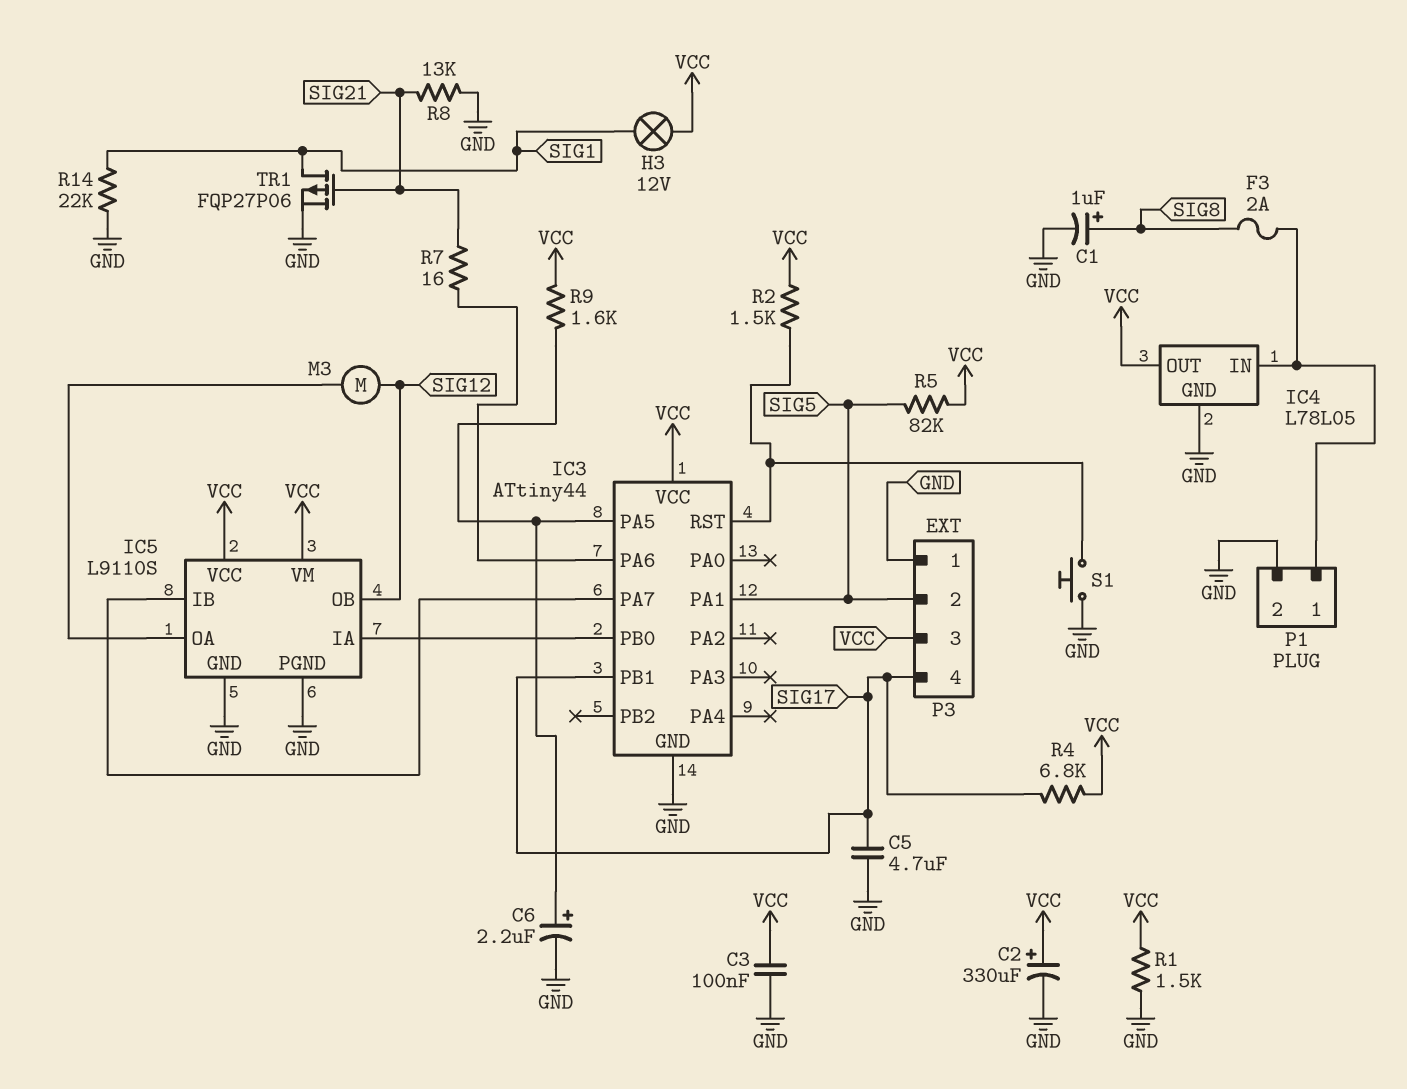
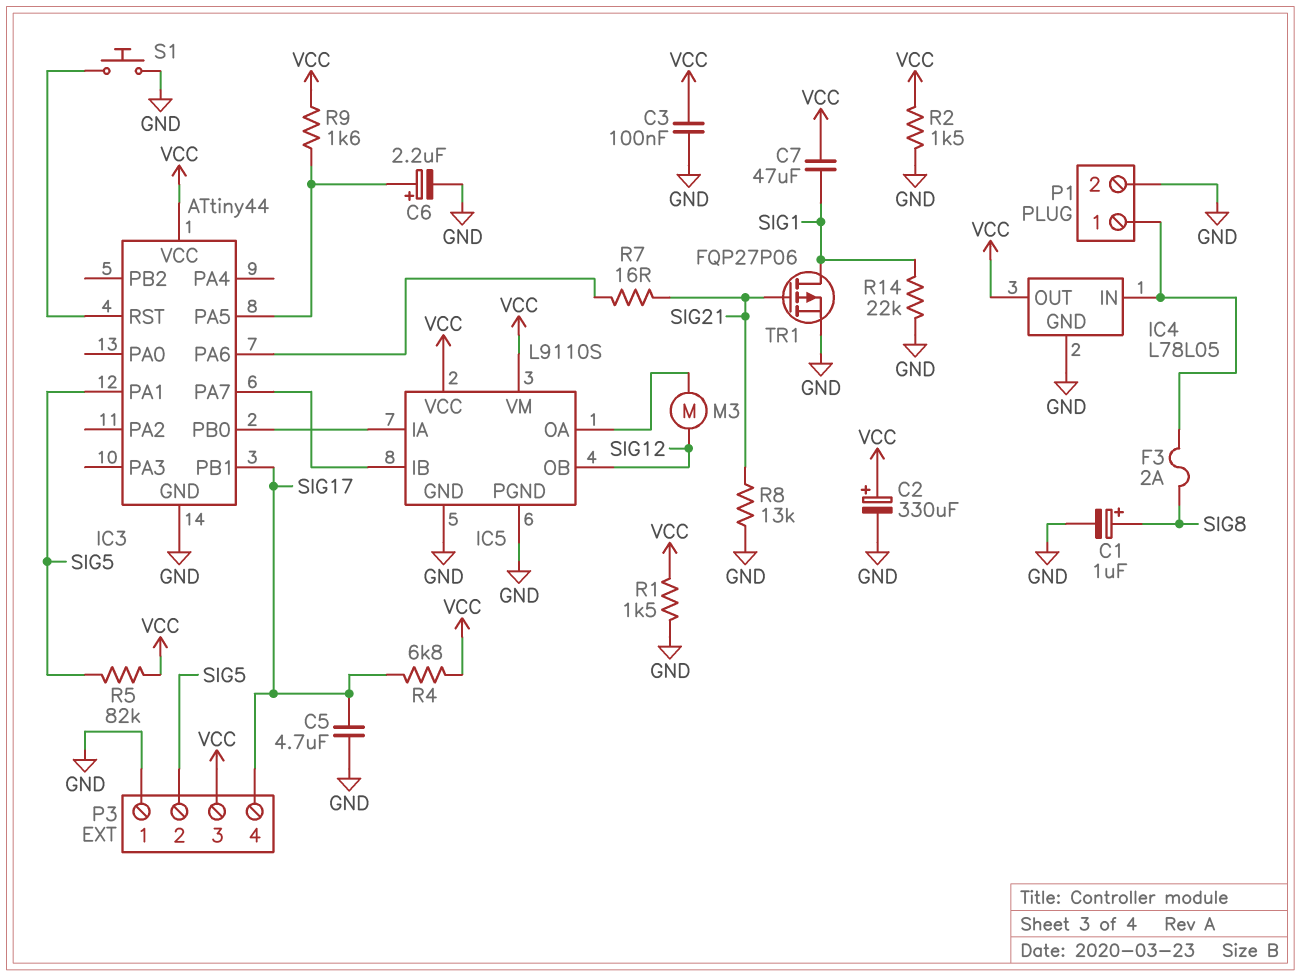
C7: none -> 47uF (SIG1, VCC)
H3: lamp 12V (SIG1, VCC) -> none
R2: 1.5k (IC3/RST, VCC) -> 1.5k (GND, VCC)

